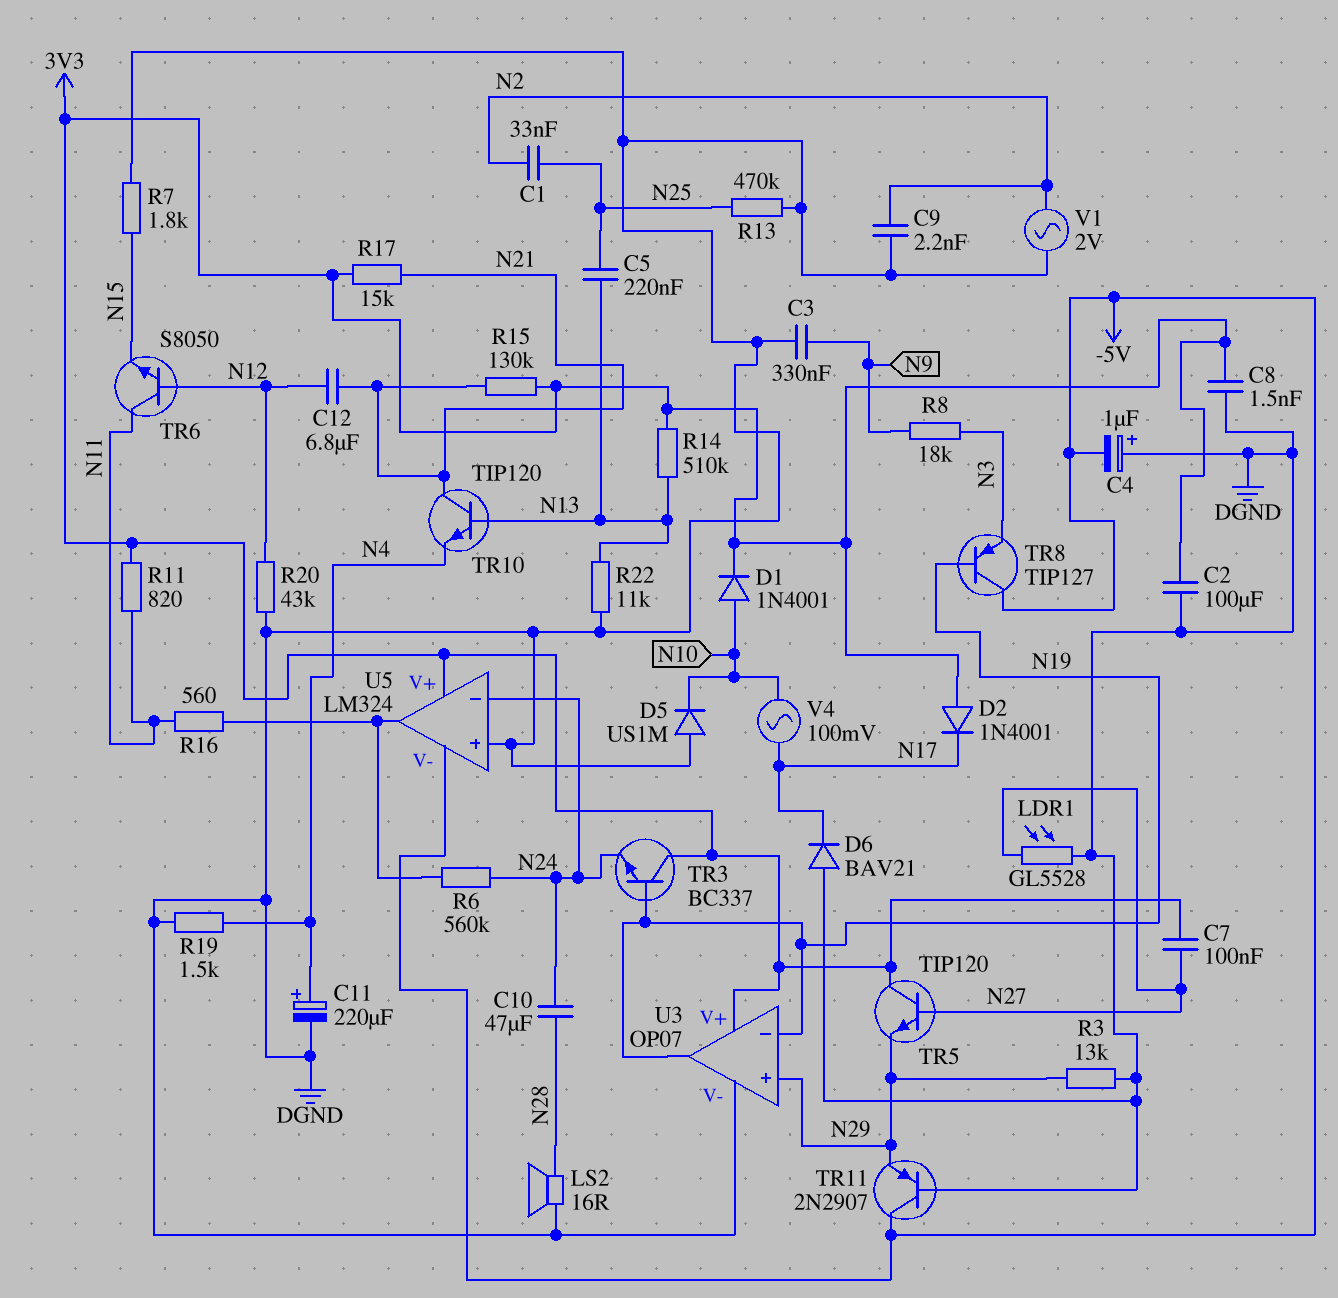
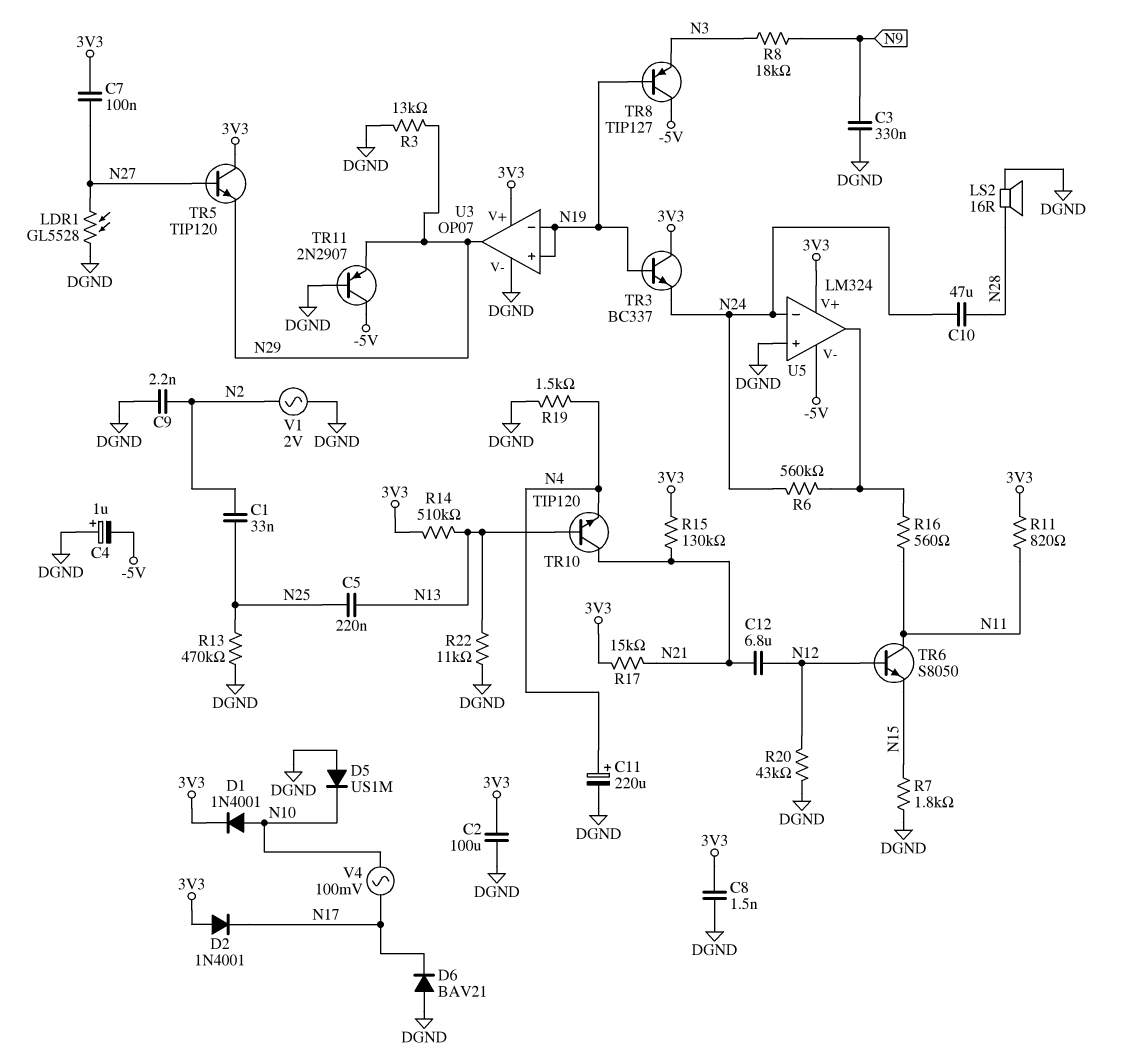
U3 pin in+: N29 -> N19
U3 pin out: N19 -> N29

